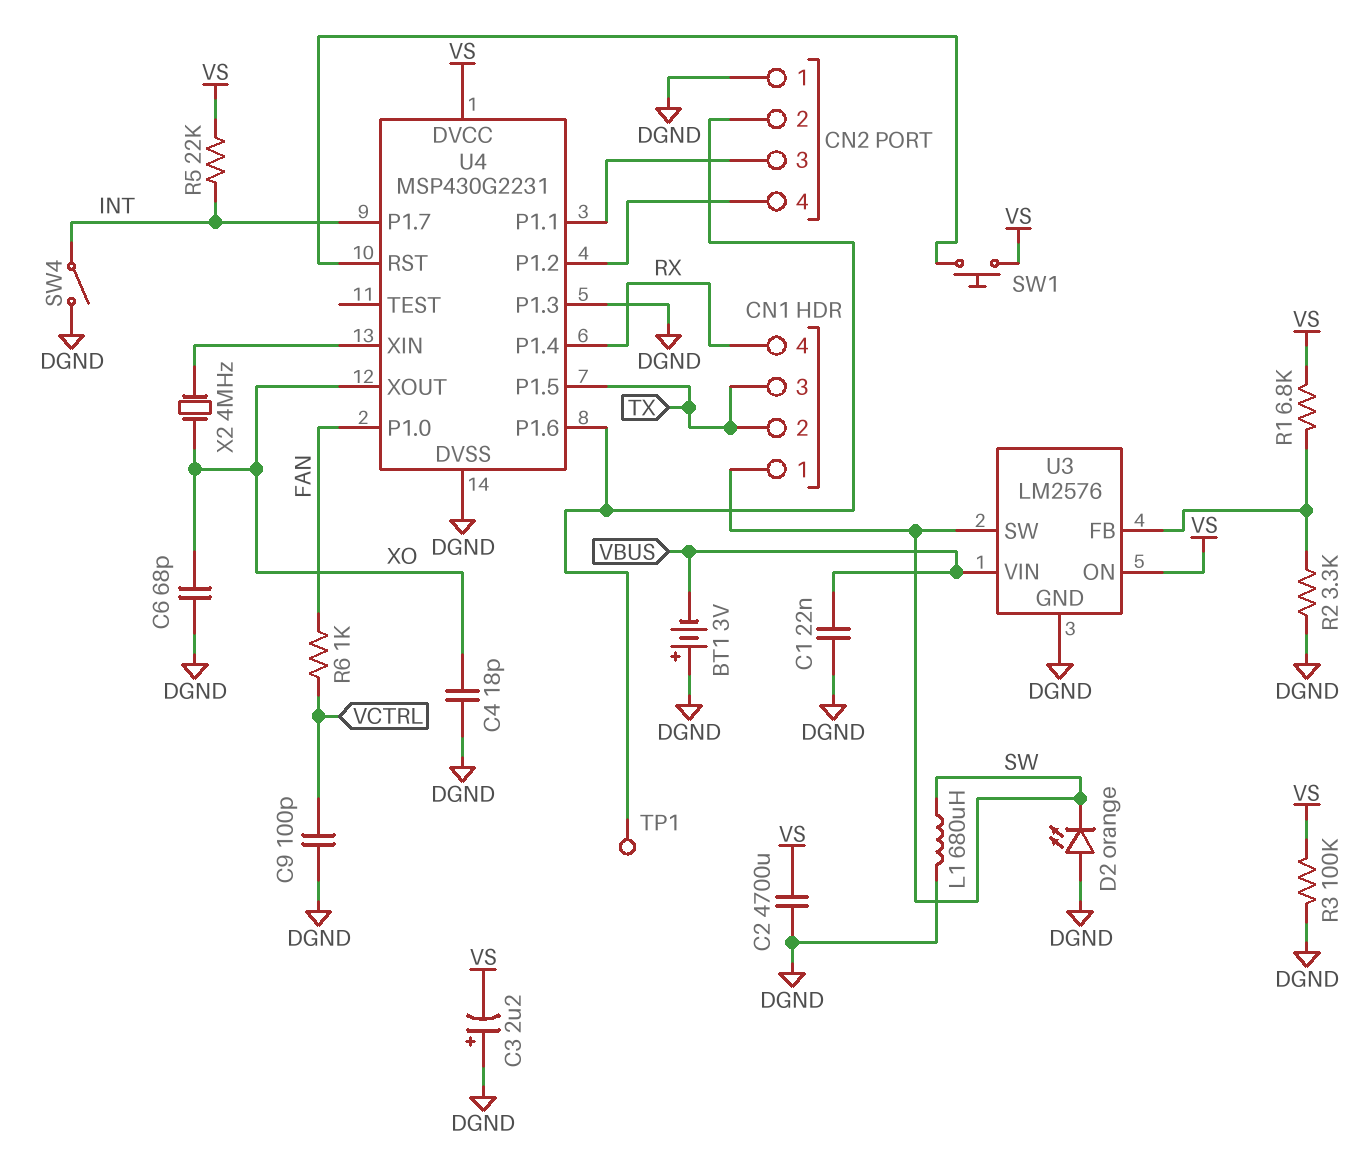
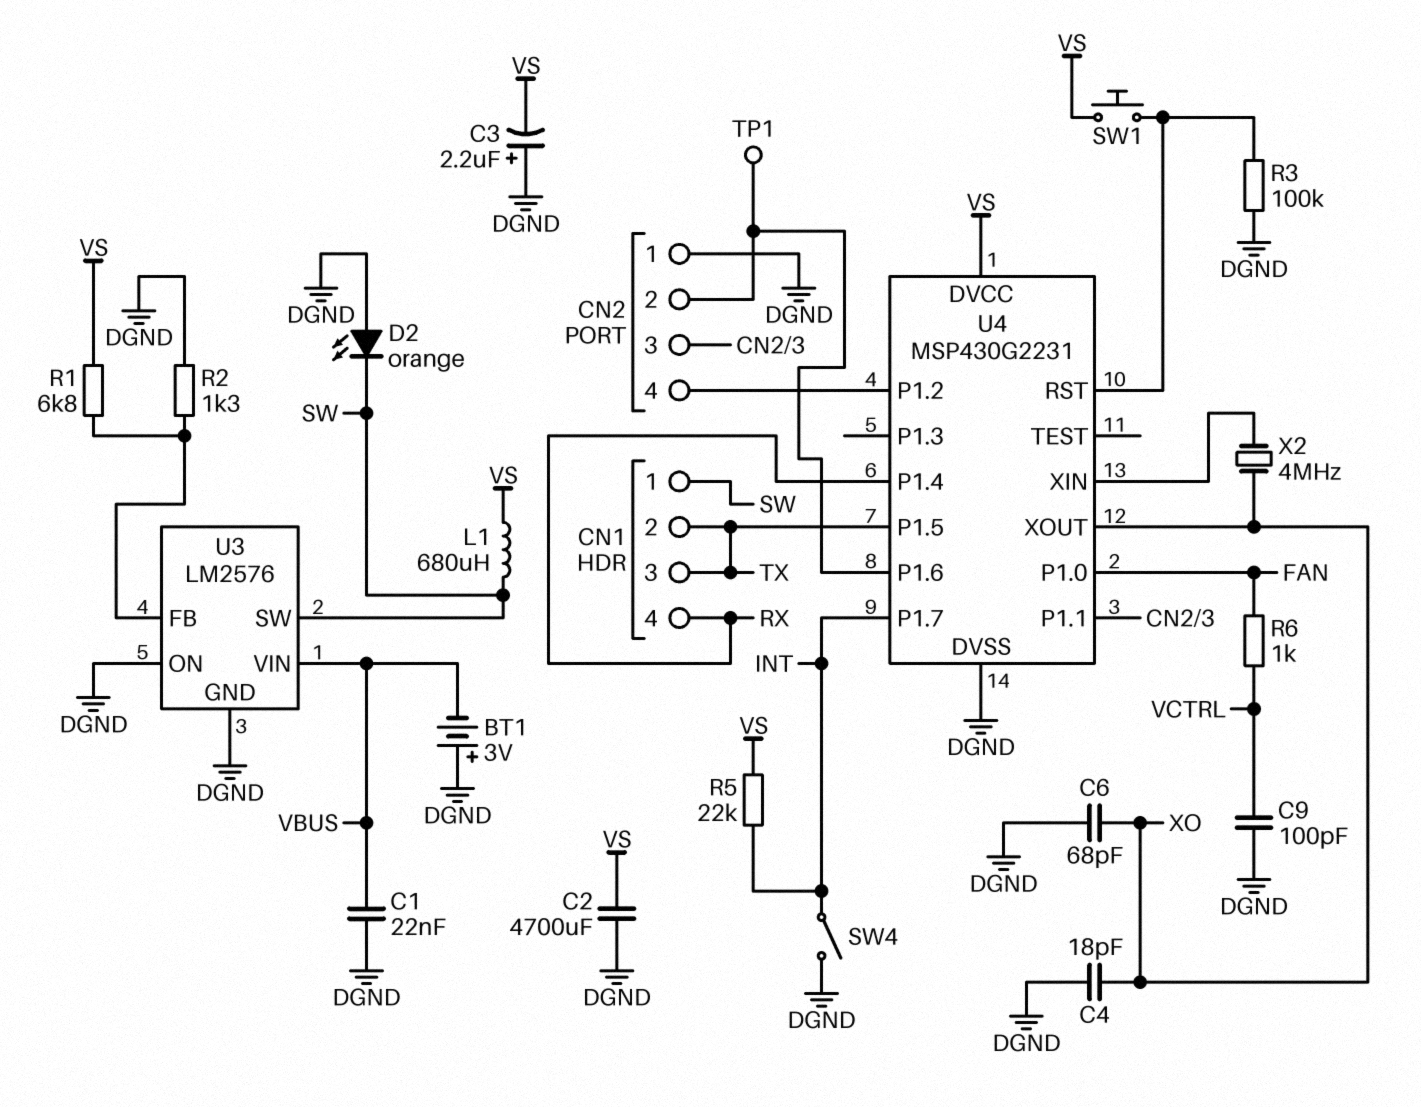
L1: 680uH (DGND, SW) -> 680uH (SW, VS)
R2: 3.3k (DGND, U3/FB) -> 1.3k (DGND, U3/FB)
R3: 100k (DGND, VS) -> 100k (DGND, U4/RST)
U3 pin ON: VS -> DGND
U4 pin P1.3: DGND -> none

